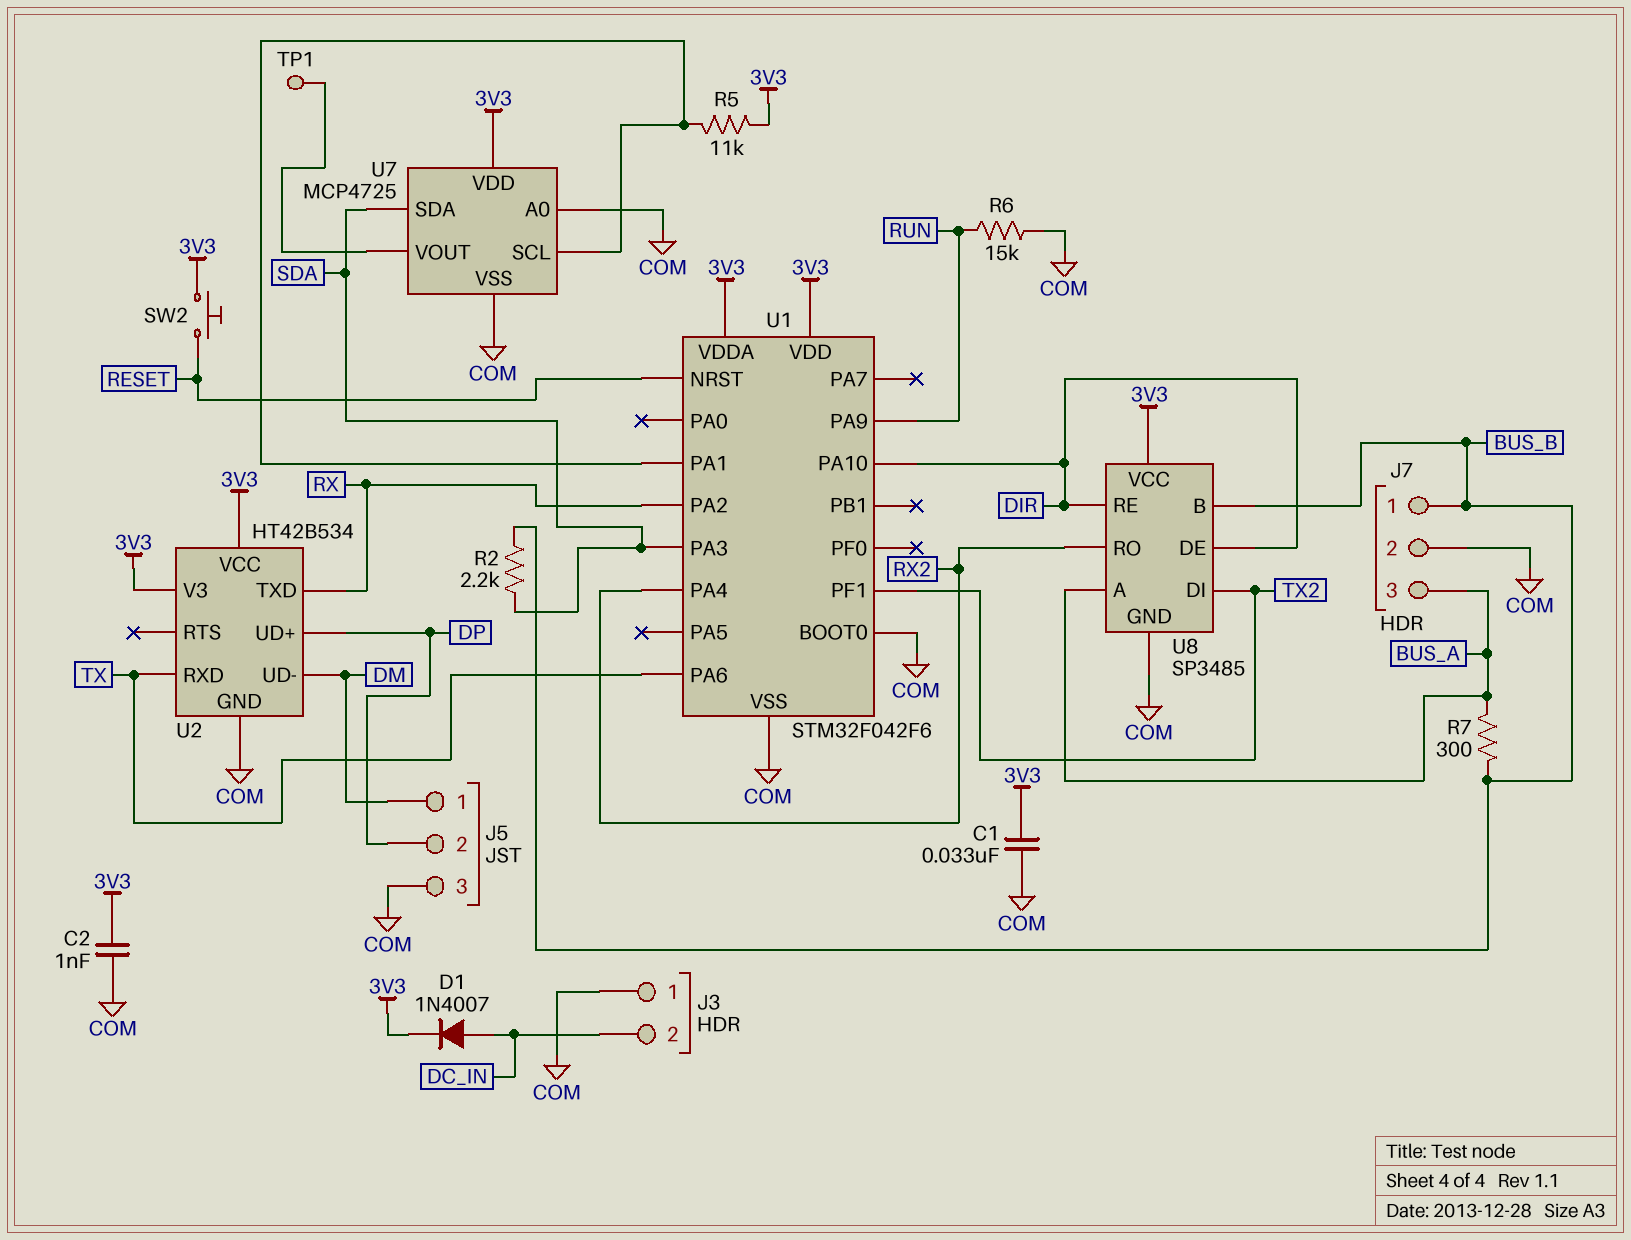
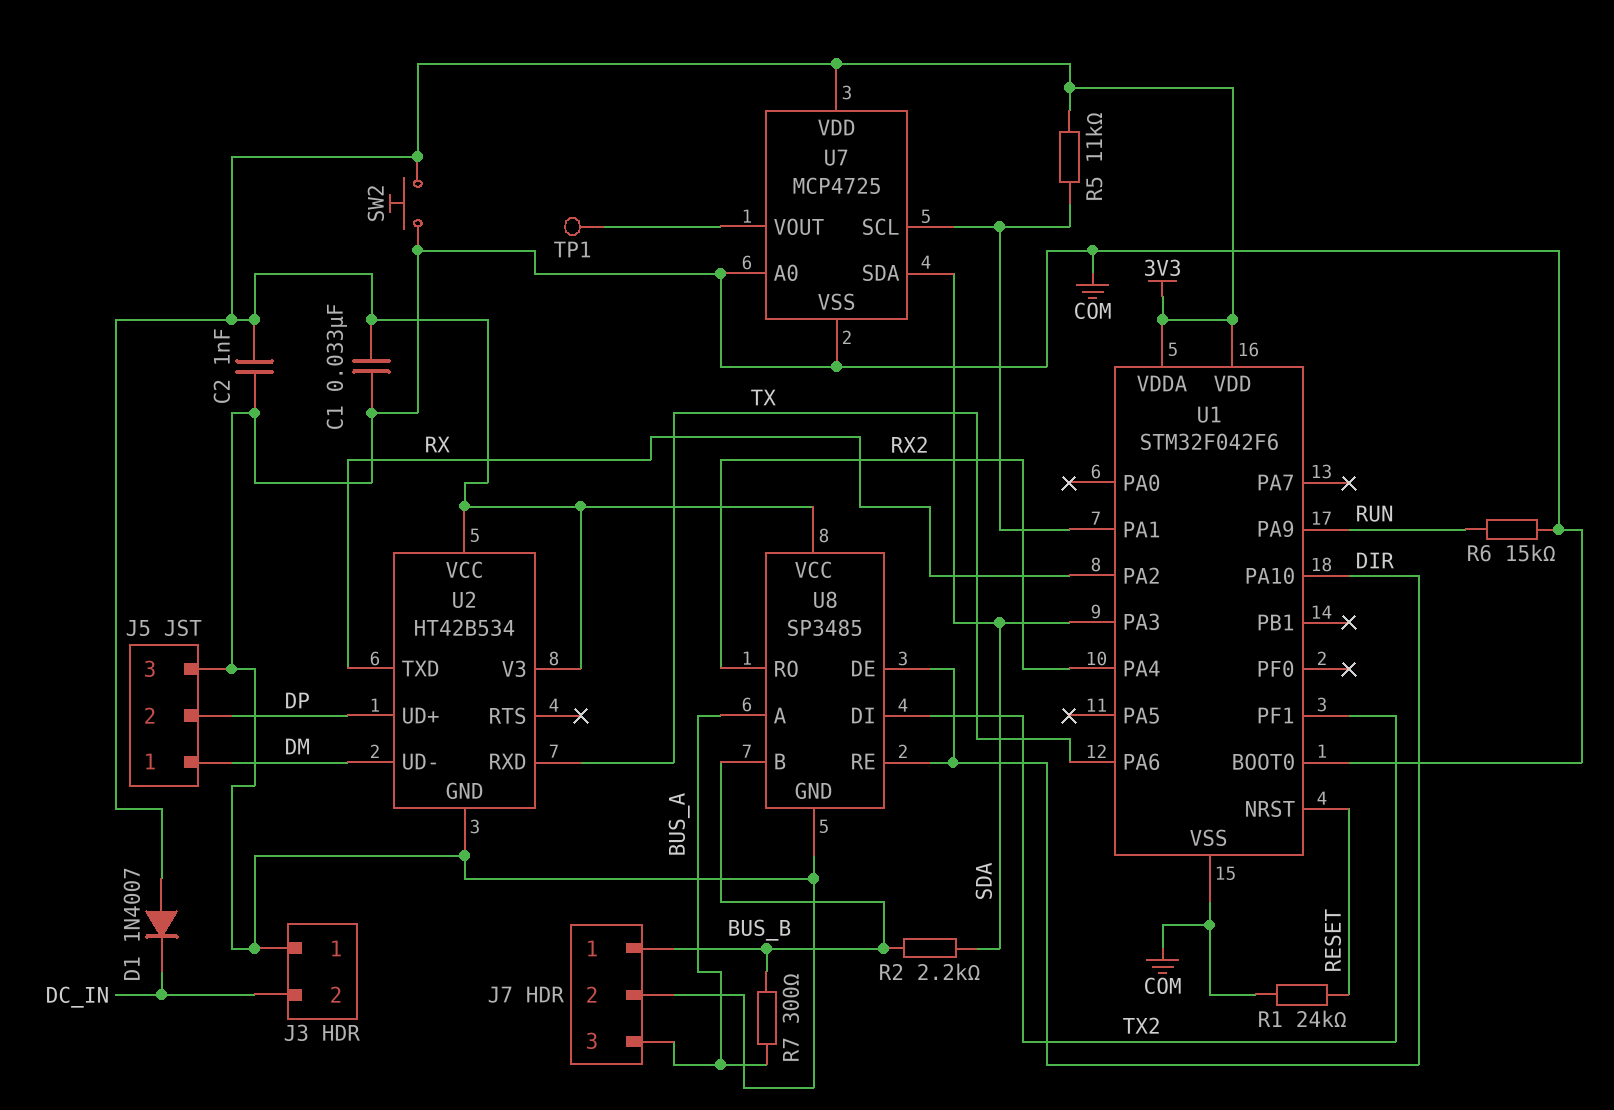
D1: diode 1N4007 (A DC_IN, K 3V3) -> diode 1N4007 (A 3V3, K DC_IN)
R1: none -> 24k (COM, RESET)
SW2: button (3V3, RESET) -> button (3V3, COM)

